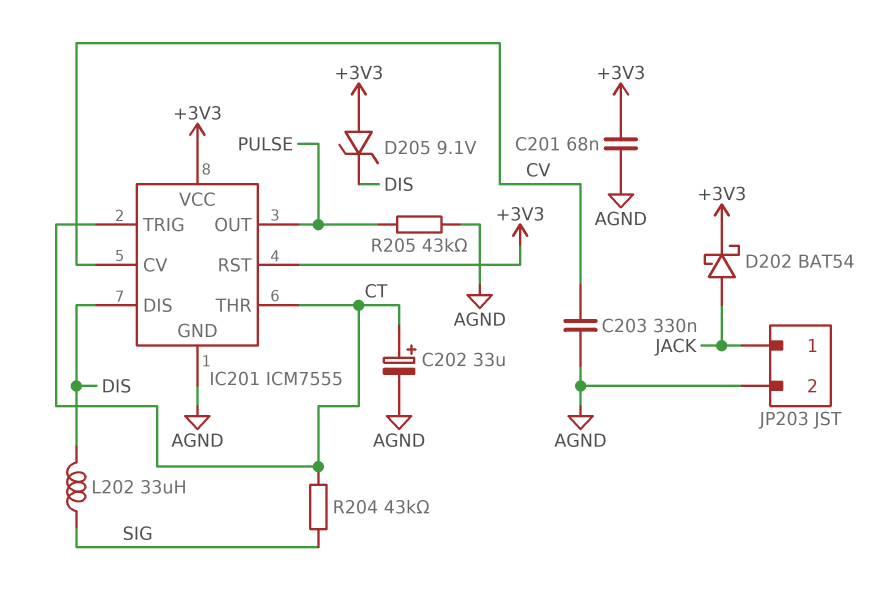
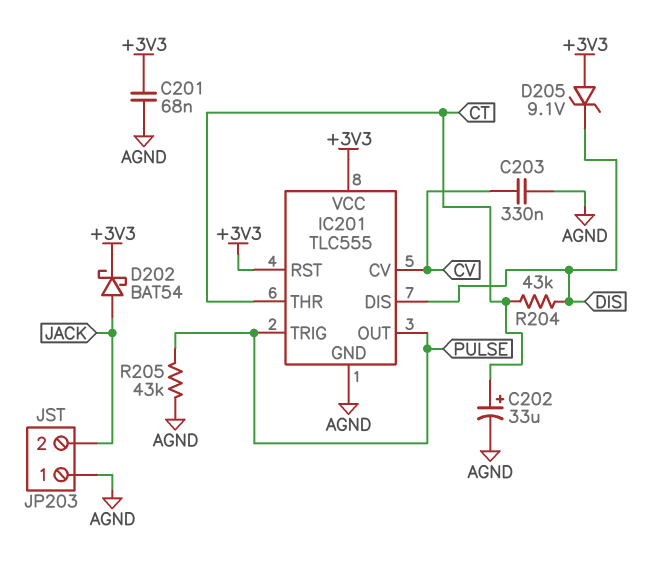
IC201: ICM7555 -> TLC555
IC201 pin TRIG: CT -> PULSE
JP203 pin 1: JACK -> AGND
JP203 pin 2: AGND -> JACK
L202: 33uH (DIS, SIG) -> none
R204: 43k (CT, SIG) -> 43k (CT, DIS)

